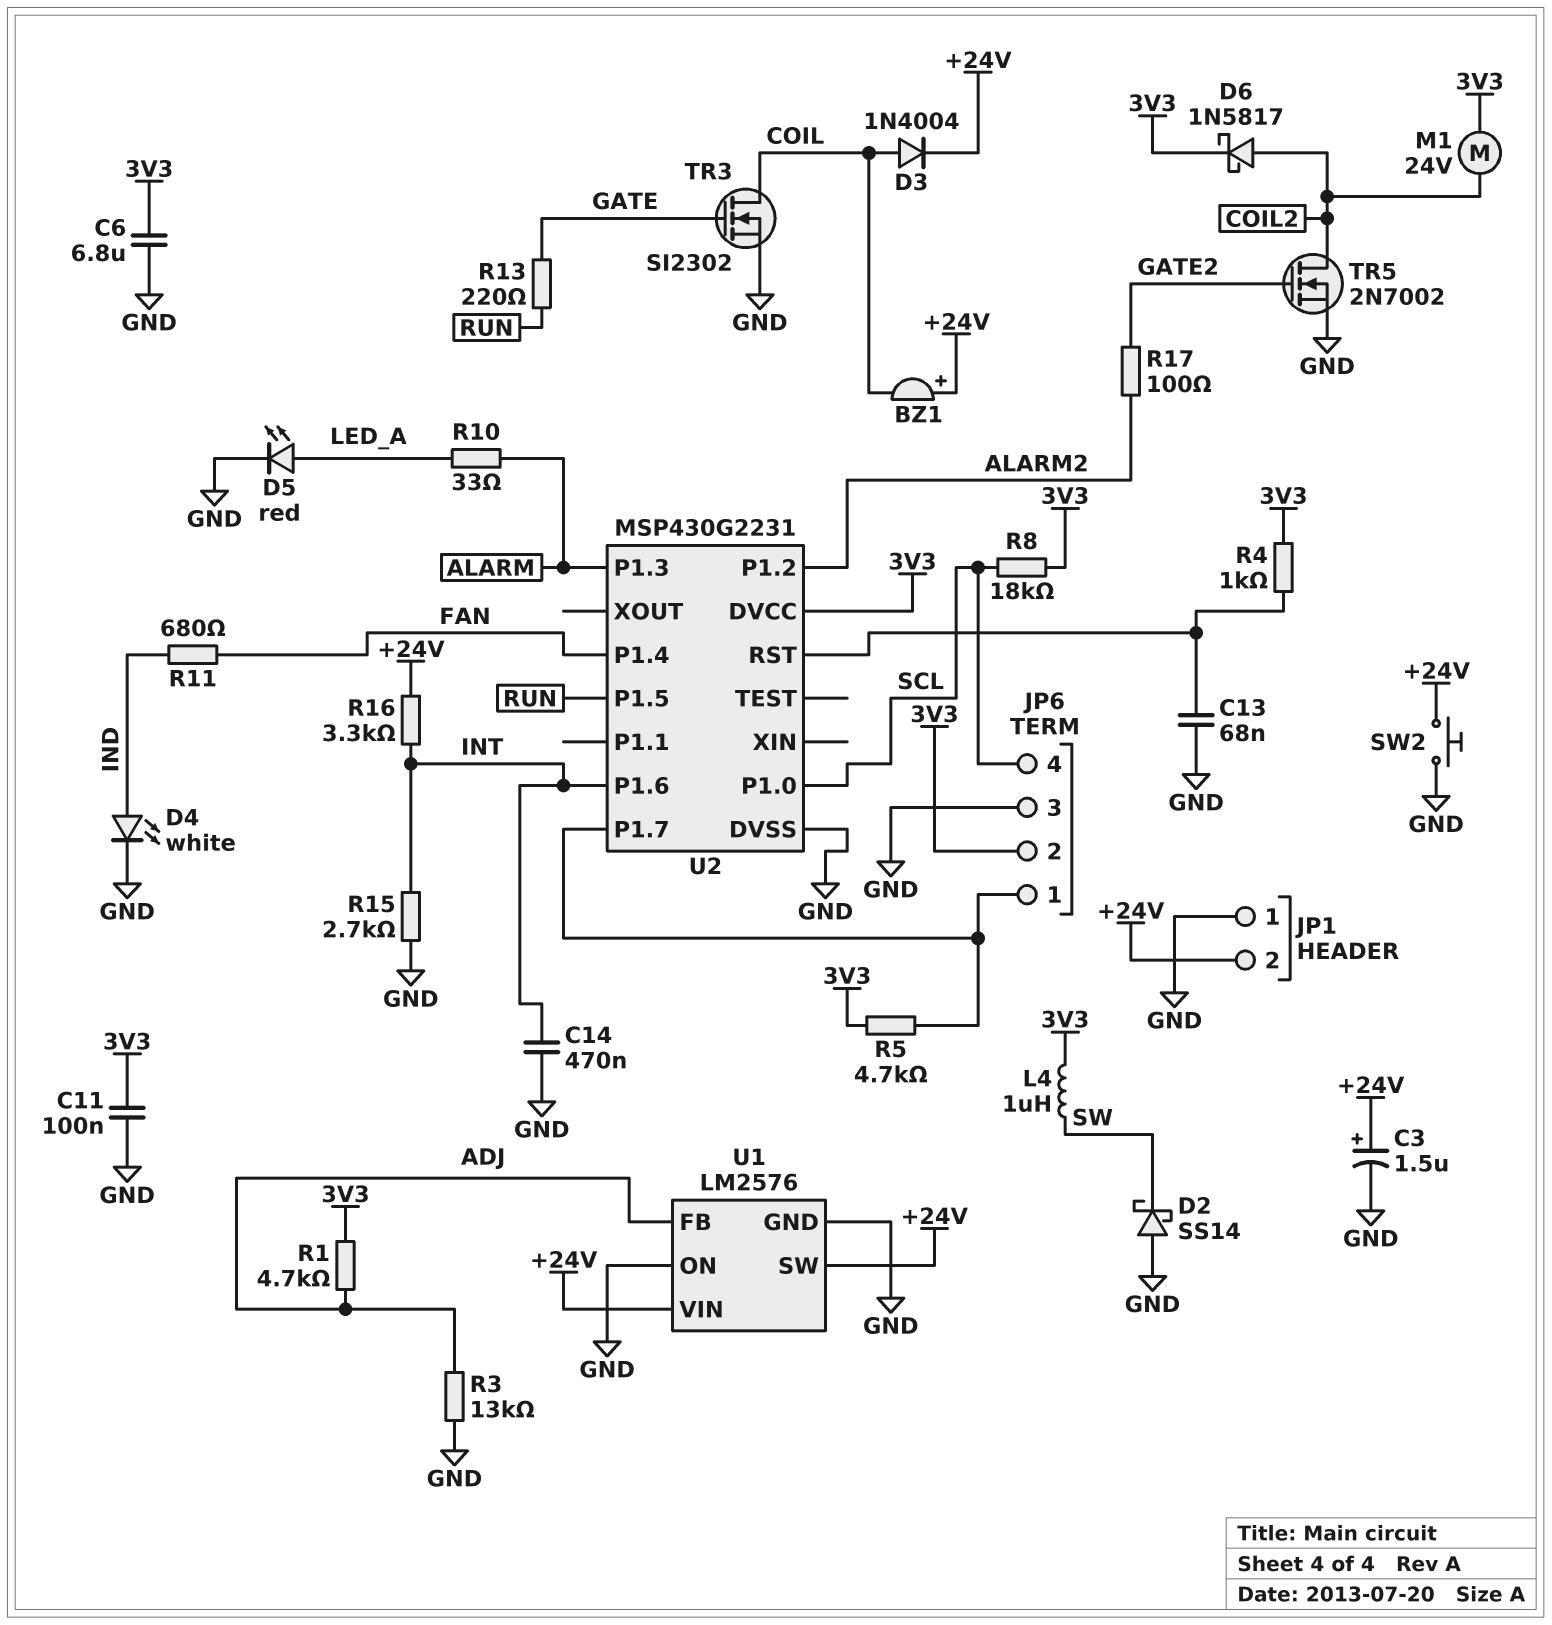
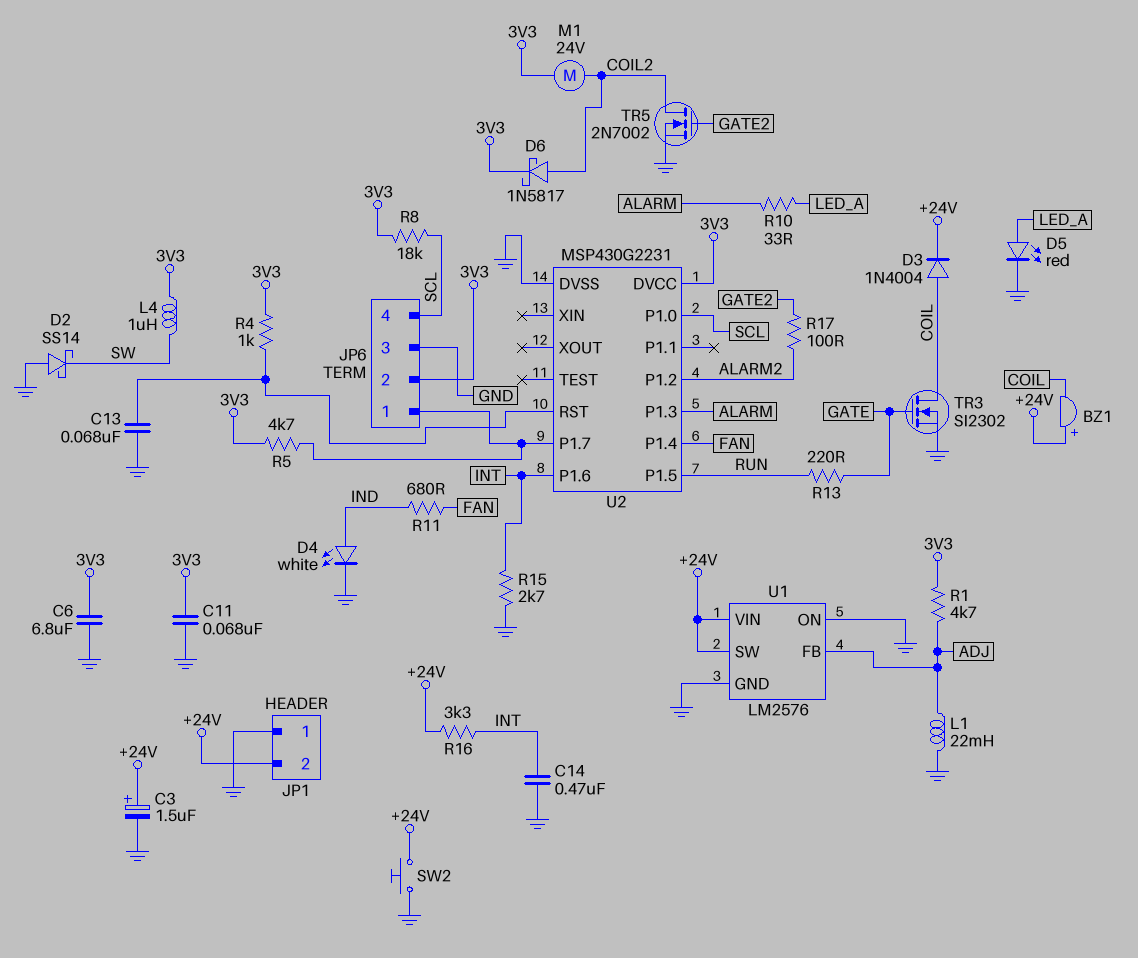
C11: 100nF (3V3, GND) -> 68nF (3V3, GND)
L1: none -> 22mH (ADJ, GND)
R3: 13k (ADJ, GND) -> none

